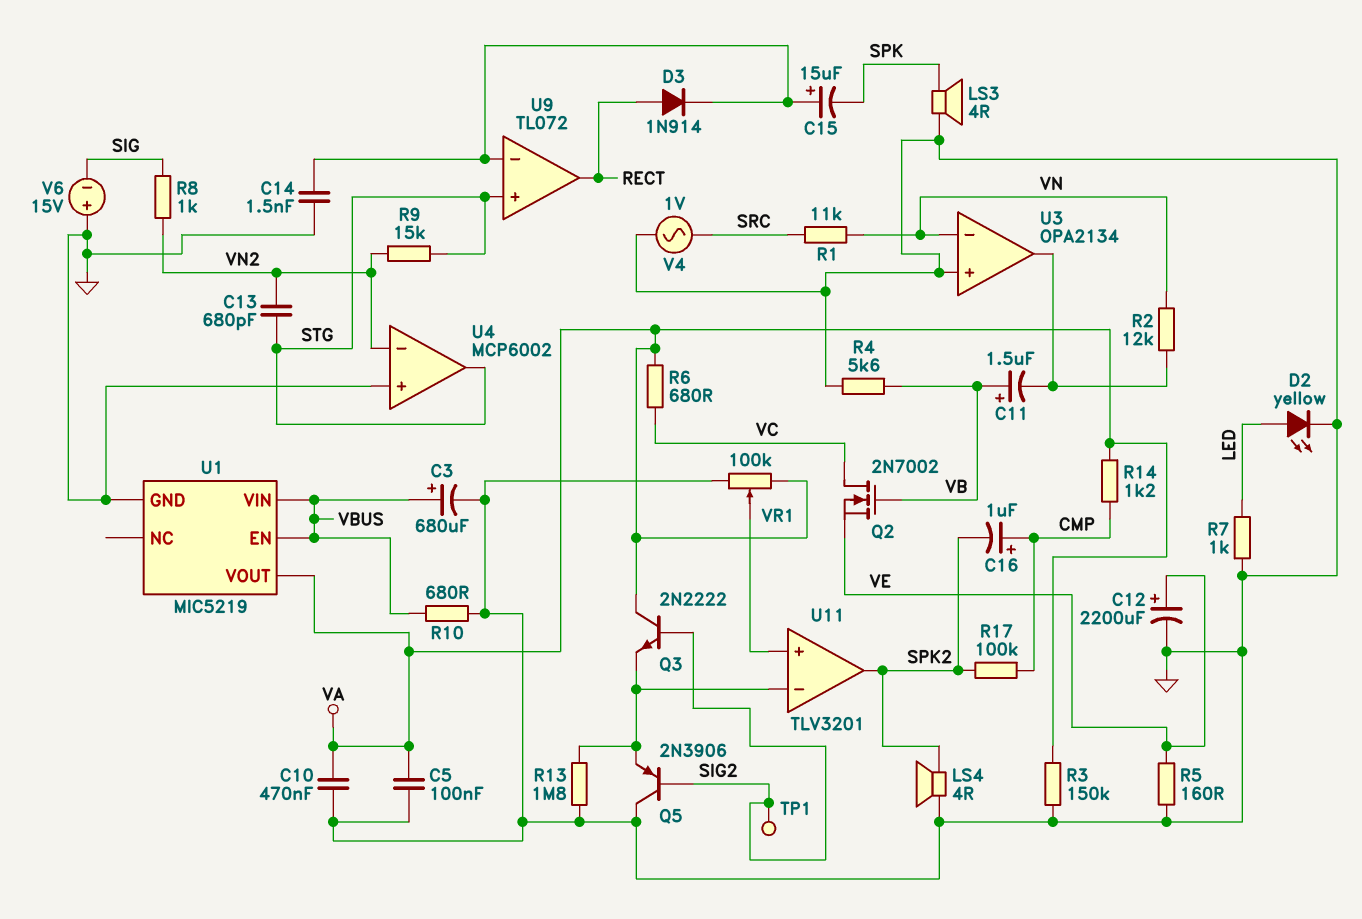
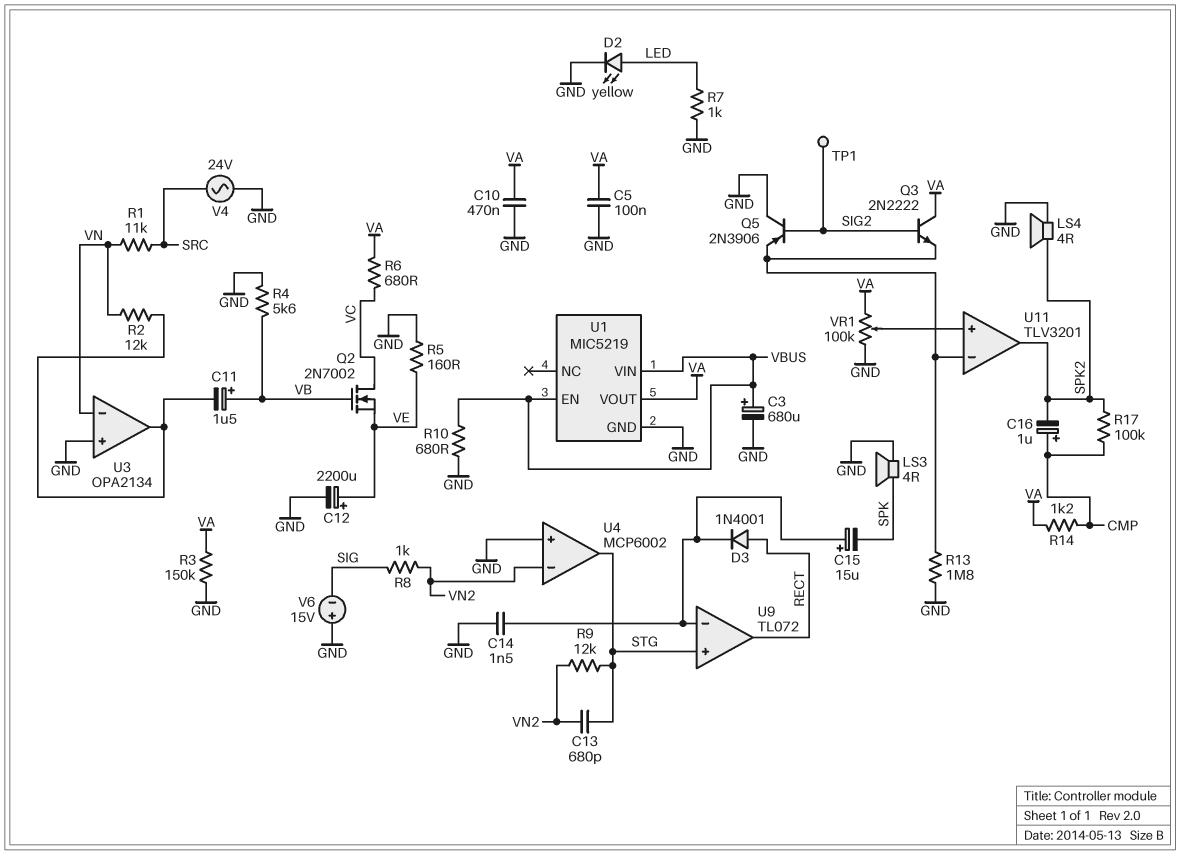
D3: diode 1N914 (A RECT, K U9/in-) -> diode 1N4001 (A RECT, K U9/in-)
R9: 15k (STG, VN2) -> 12k (STG, VN2)
V4: AC 1V (GND, SRC) -> AC 24V (GND, SRC)

